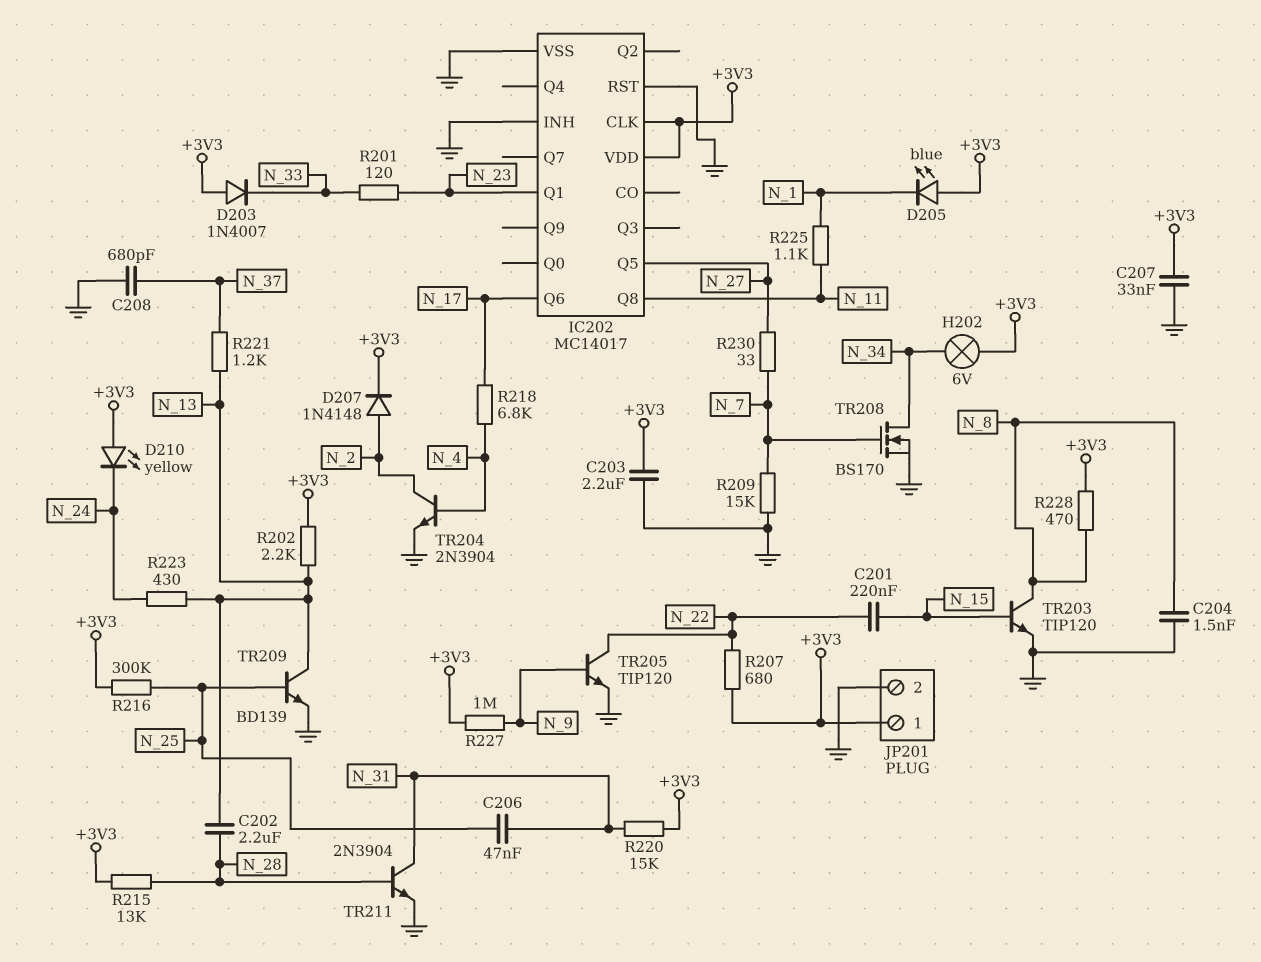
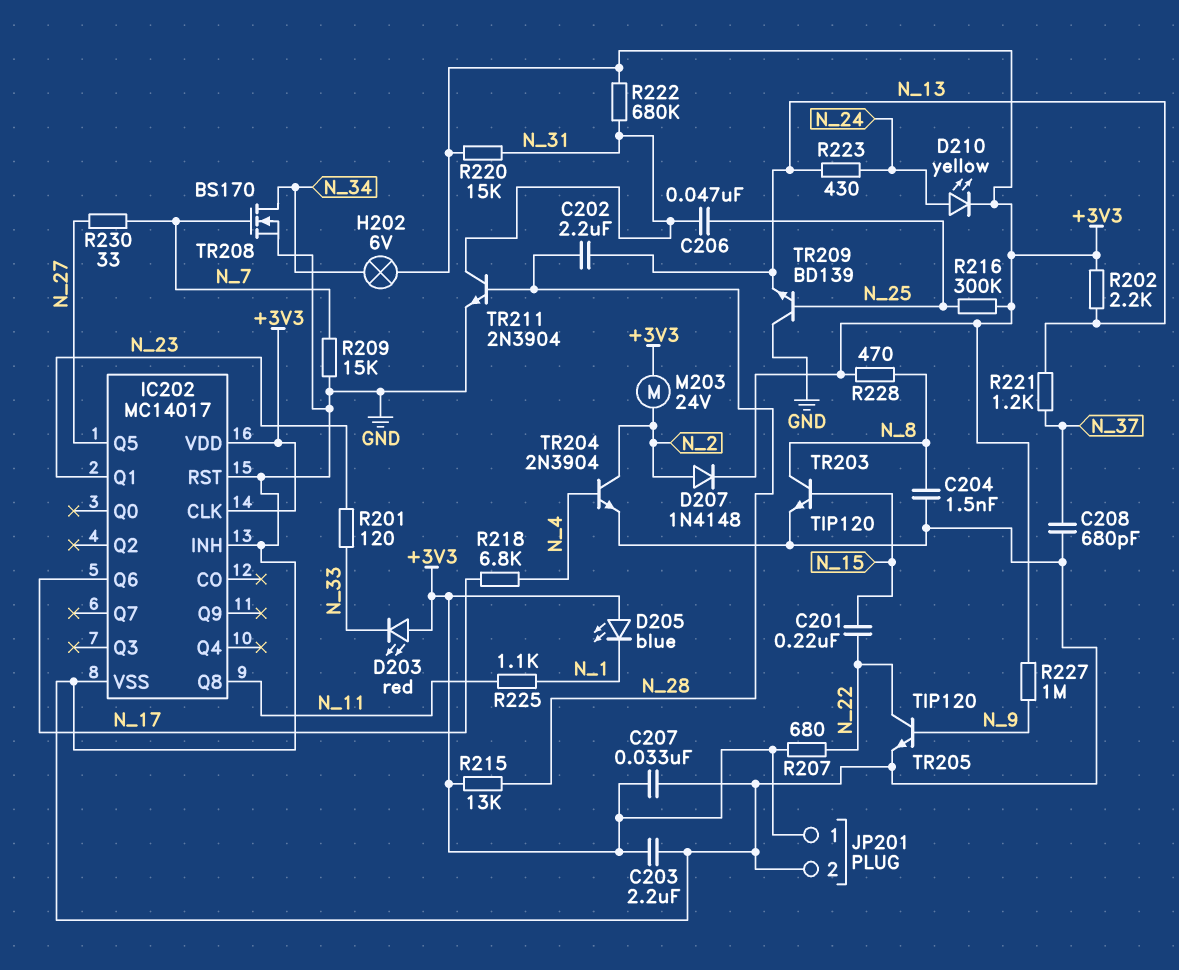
D203: diode 1N4007 (A +3V3, K N_33) -> LED red (A +3V3, K N_33)
D210: LED yellow (A +3V3, K N_24) -> LED yellow (A N_24, K +3V3)
M203: none -> motor 24V (+3V3, N_2)
R222: none -> 680k (+3V3, N_31)
TR209: NPN BD139 (B N_25, C N_13, E GND) -> NPN BD139 (B N_25, C GND, E N_13)

